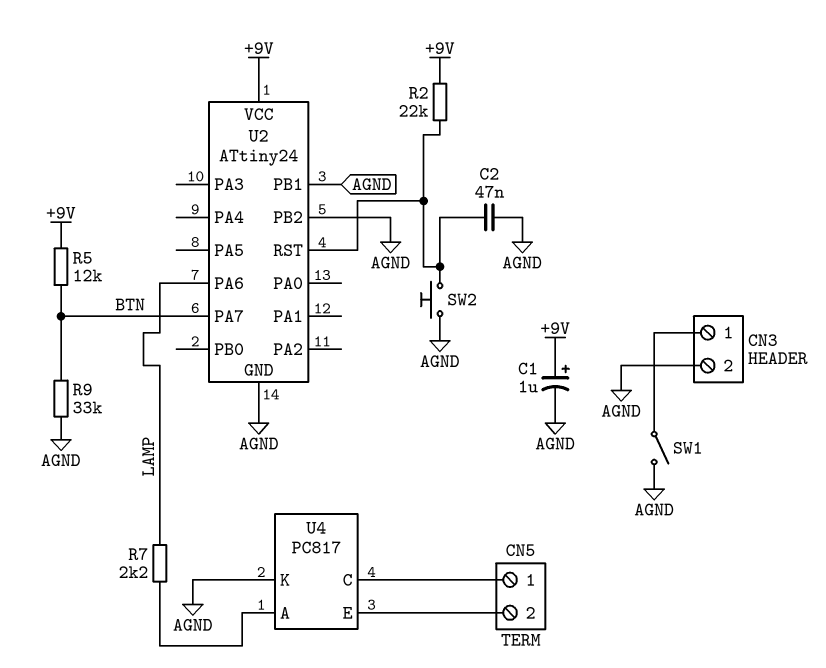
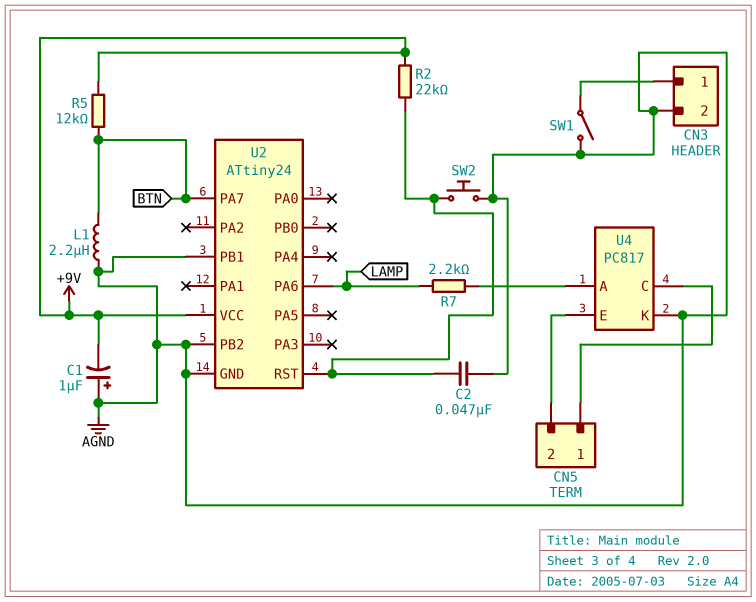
C1: 1uF (plus +9V, minus AGND) -> 1uF (plus AGND, minus +9V)
L1: none -> 2.2uH (AGND, BTN)
R9: 33k (AGND, BTN) -> none

